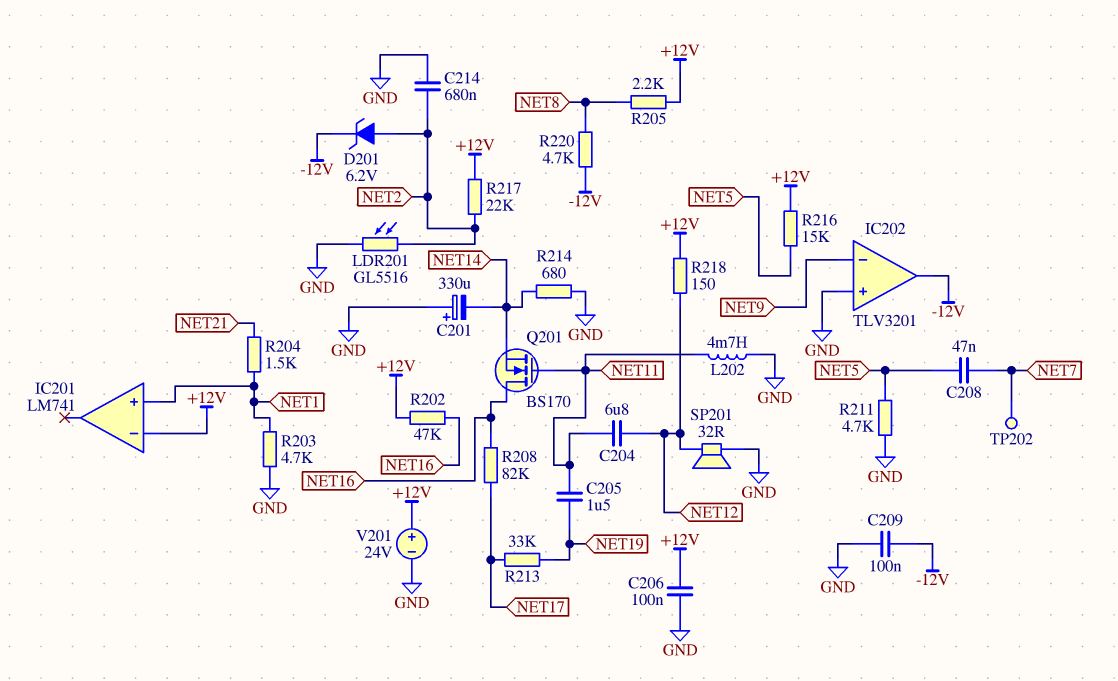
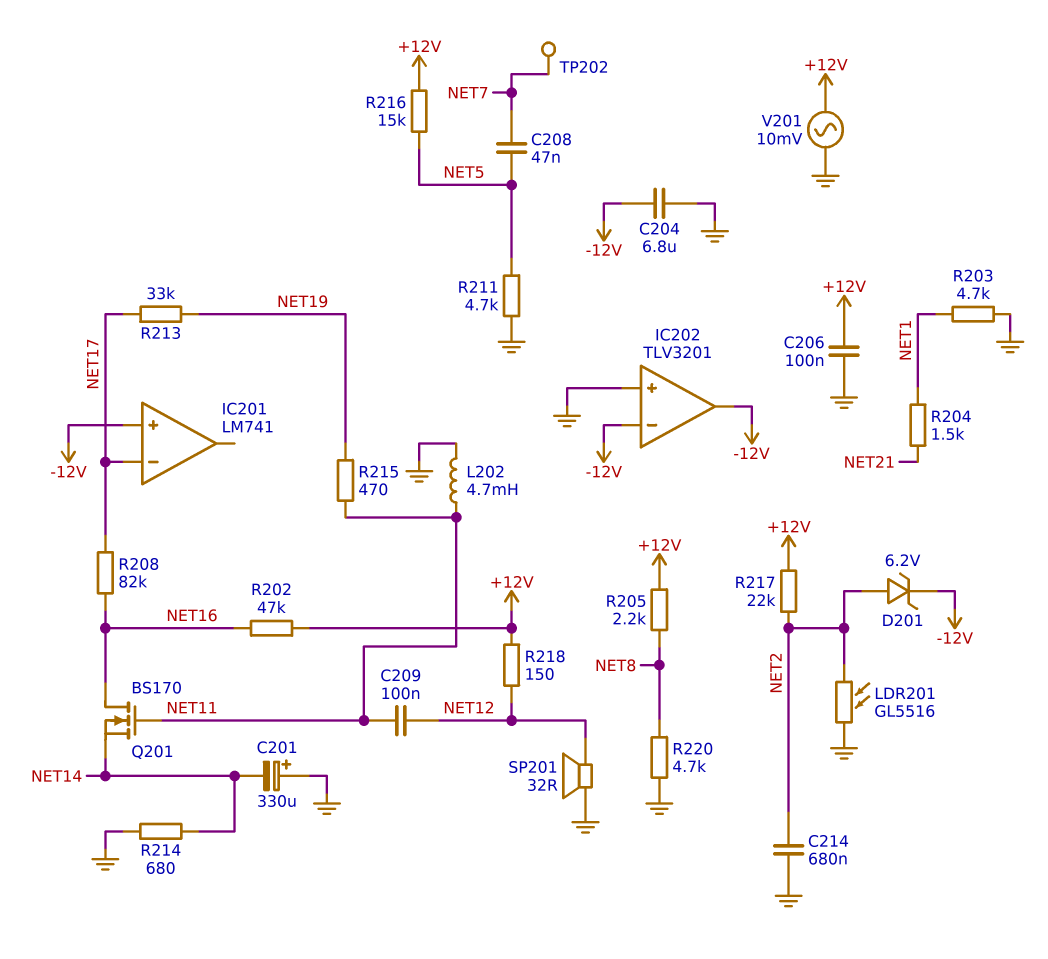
C204: 6.8uF (NET11, NET12) -> 6.8uF (-12V, GND)
C205: 1.5uF (NET11, NET19) -> none
C209: 100nF (-12V, GND) -> 100nF (NET11, NET12)
IC201 pin in+: NET1 -> -12V
IC201 pin in-: +12V -> NET17
IC202 pin in-: NET9 -> -12V
R215: none -> 470 (NET11, NET19)
R220: 4.7k (-12V, NET8) -> 4.7k (GND, NET8)
V201: 24V (plus +12V, minus GND) -> AC 10mV (+12V, GND)

